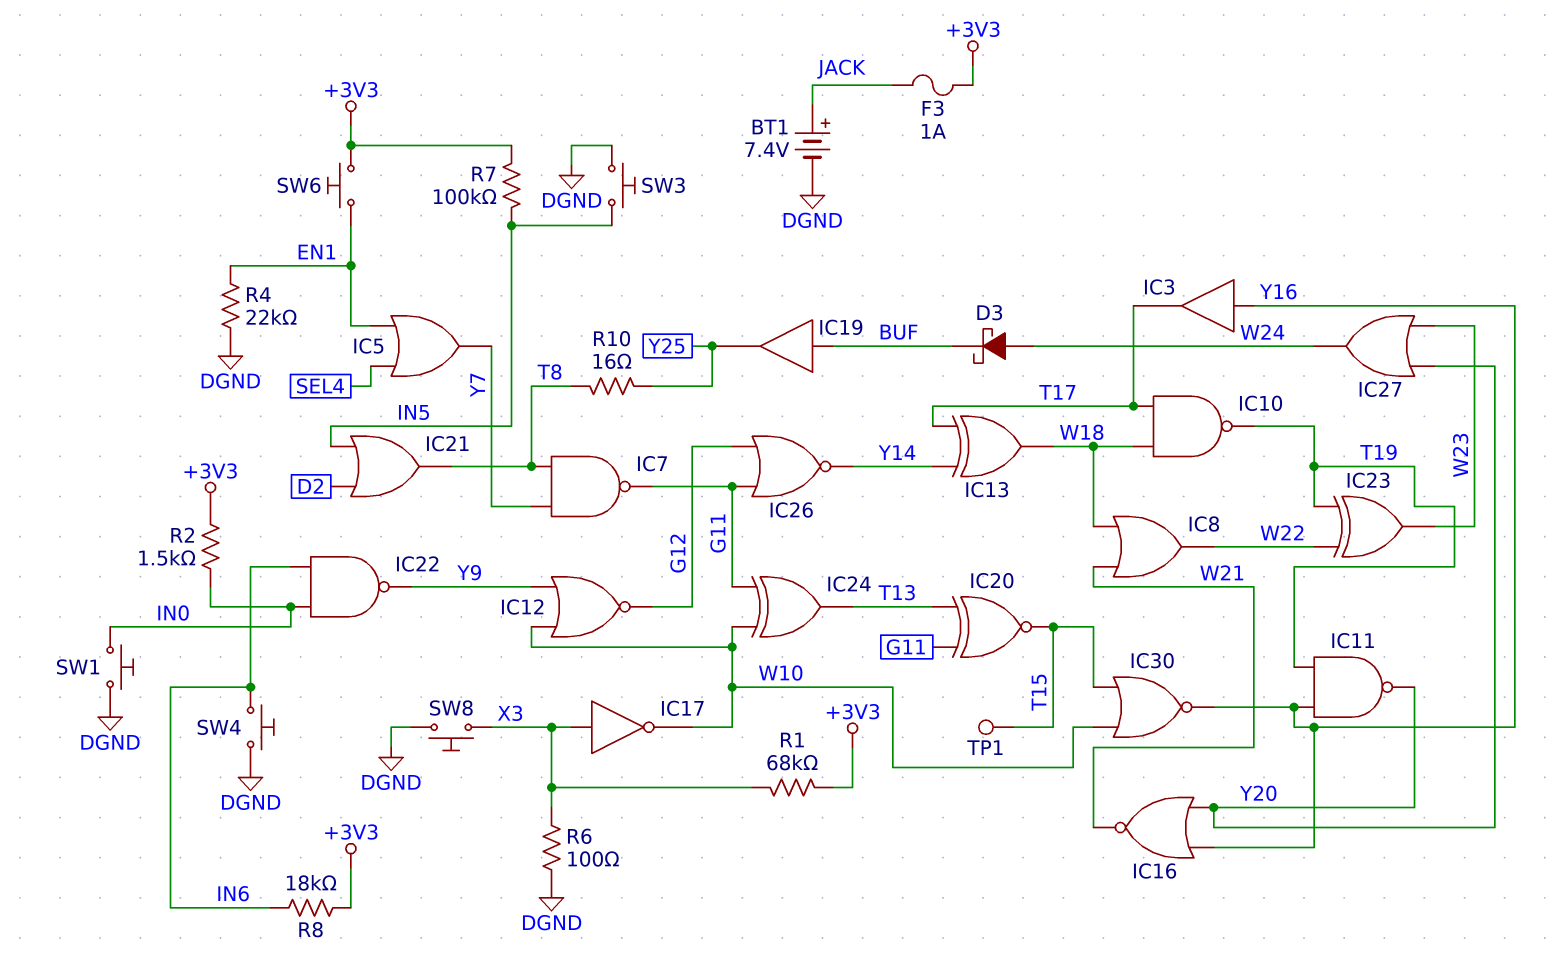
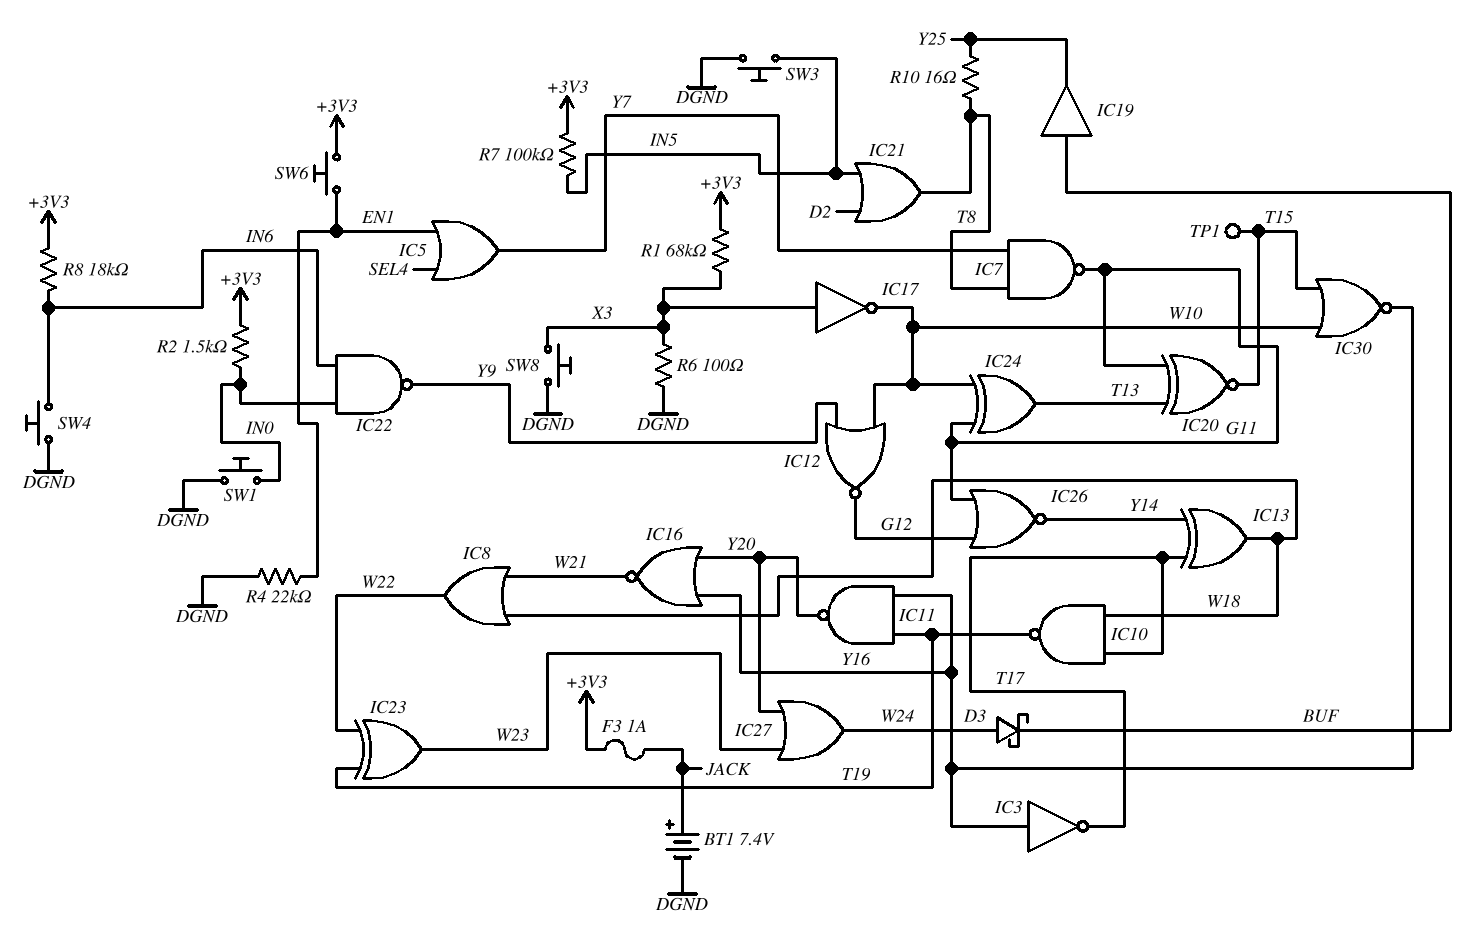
IC3: buffer (in Y16, out T17) -> NOT (in Y16, out T17)

